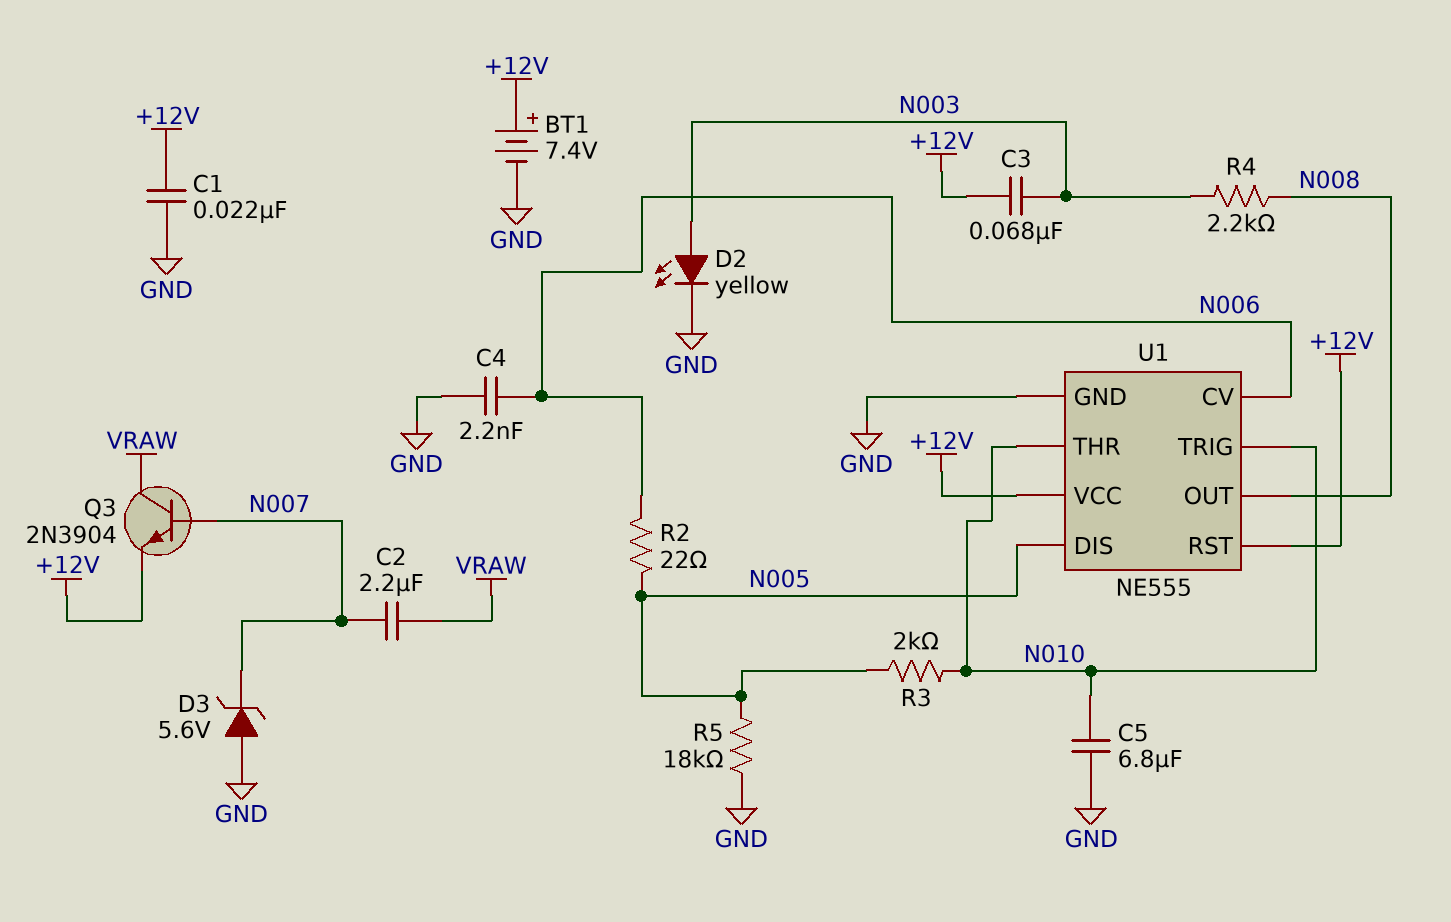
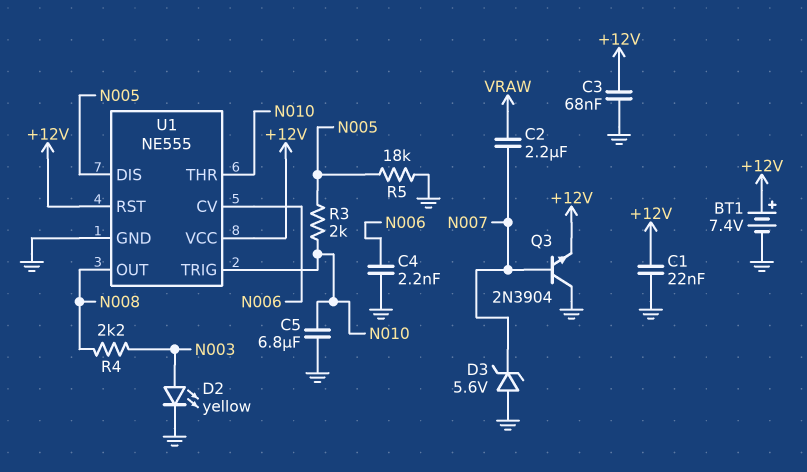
C3: 68nF (+12V, N003) -> 68nF (+12V, GND)
Q3: NPN 2N3904 (B N007, C VRAW, E +12V) -> NPN 2N3904 (B N007, C GND, E +12V)
R2: 22 (N005, N006) -> none

